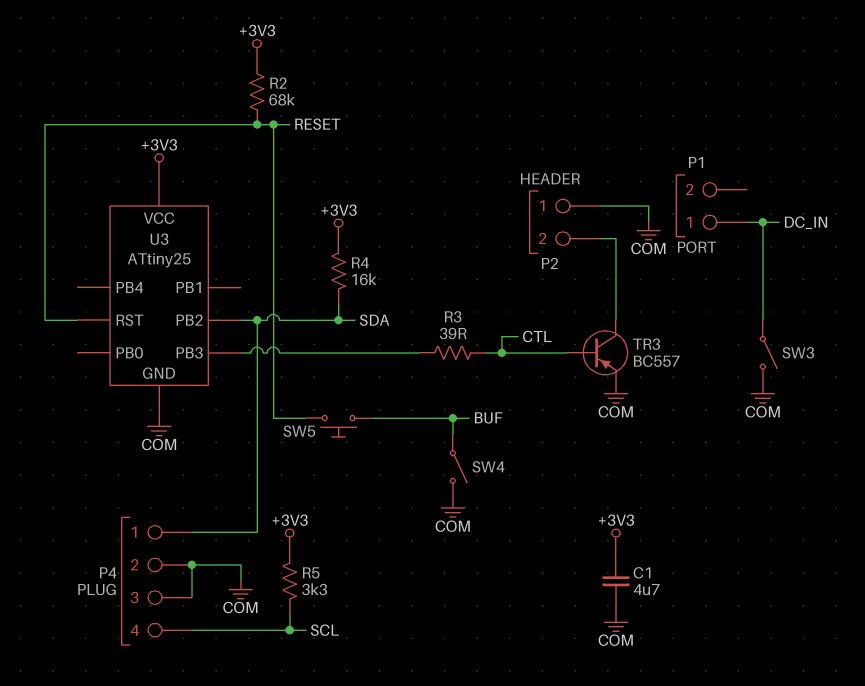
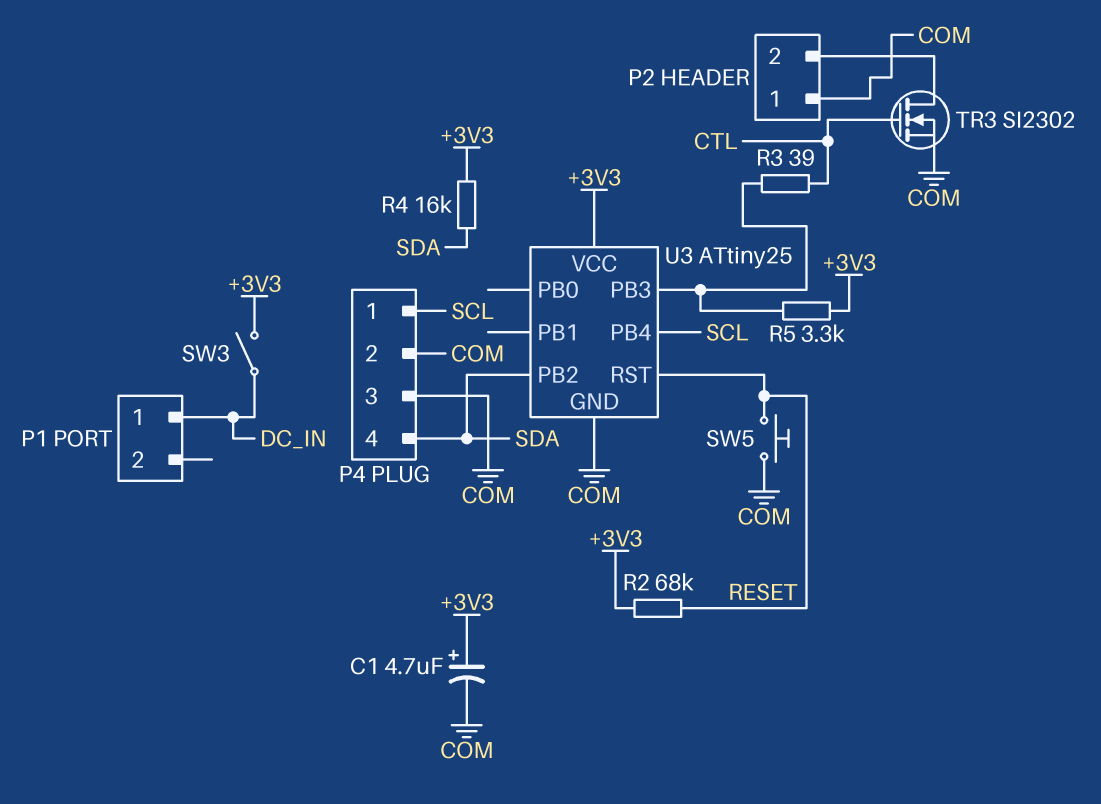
C1: 4.7uF (+3V3, COM) -> 4.7uF (plus +3V3, minus COM)
P4 pin 1: SDA -> SCL
P4 pin 4: SCL -> SDA
R5: 3.3k (+3V3, SCL) -> 3.3k (+3V3, U3/PB3)
SW3: switch (COM, DC_IN) -> switch (+3V3, DC_IN)
SW4: switch (BUF, COM) -> none
SW5: button (BUF, RESET) -> button (COM, RESET)
TR3: PNP BC557 (B CTL, C P2/2, E COM) -> NMOS SI2302 (G CTL, D P2/2, S COM)
U3 pin PB4: none -> SCL

